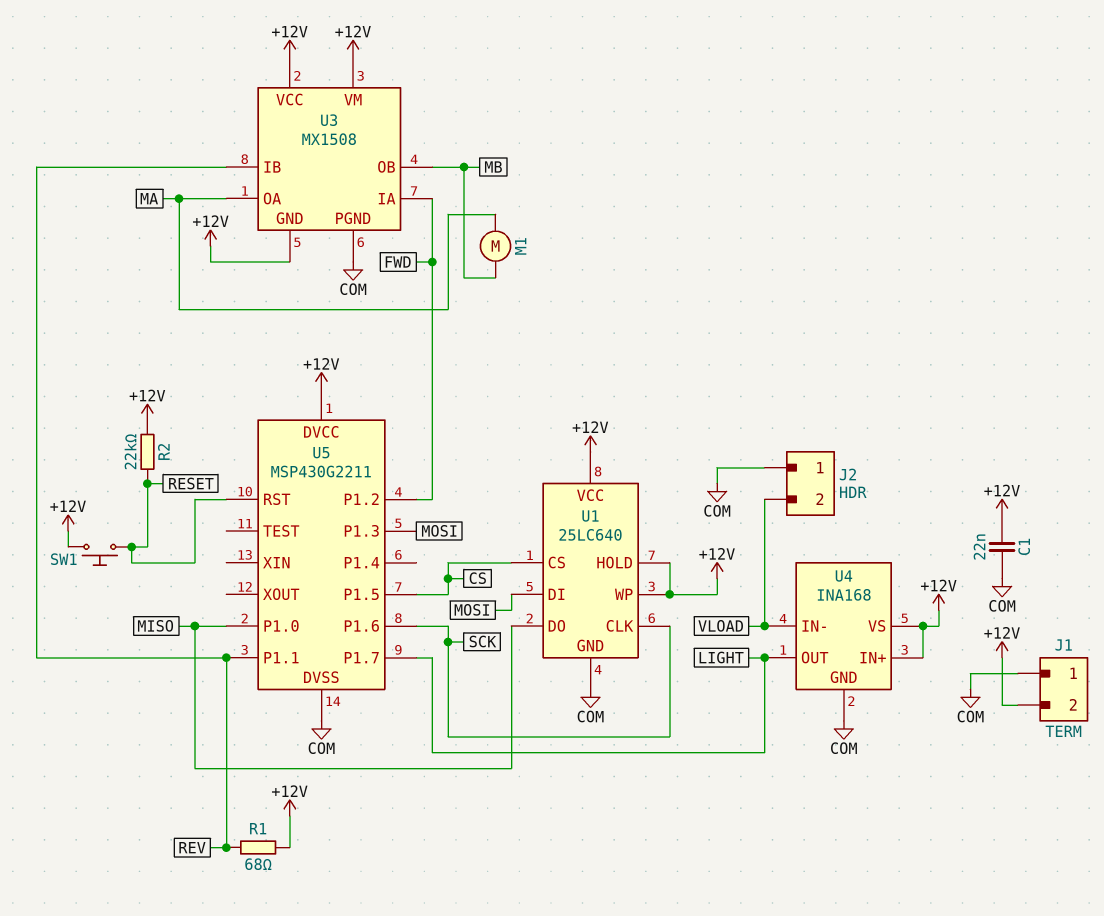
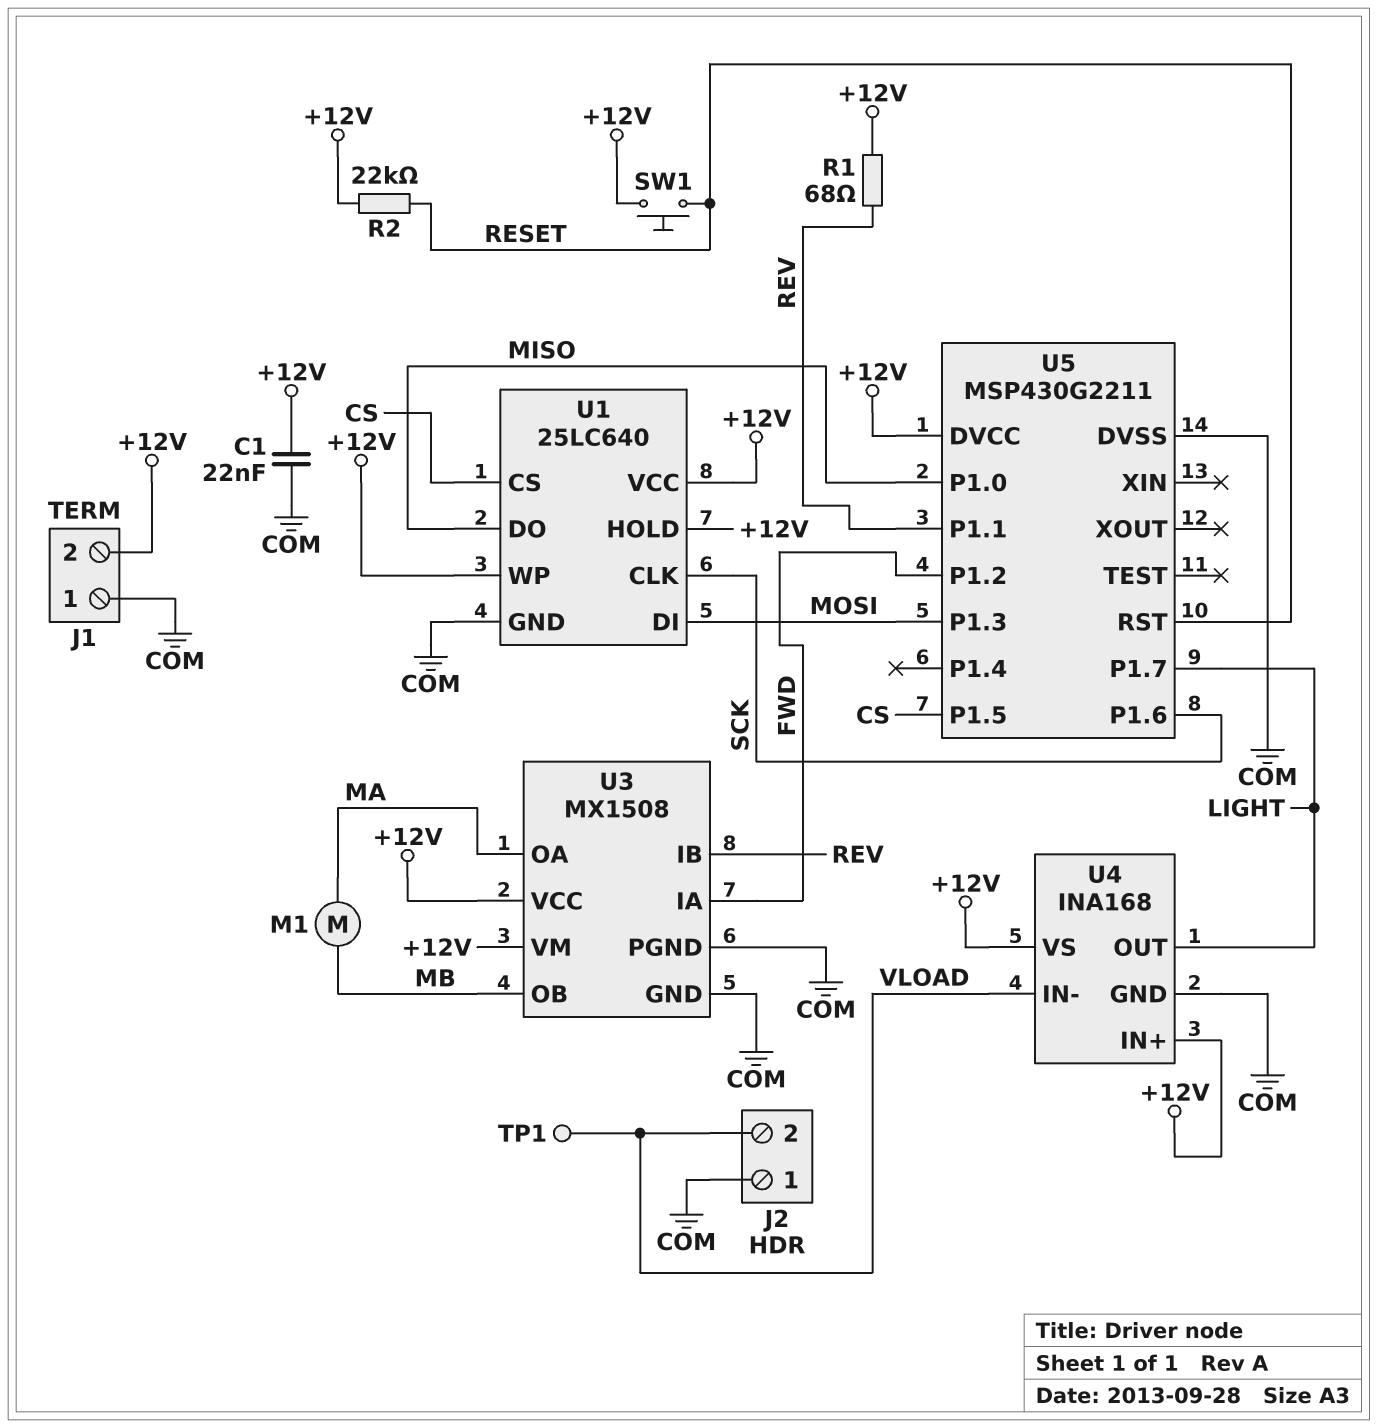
TP1: none -> test point (VLOAD)
U3 pin GND: +12V -> COM

